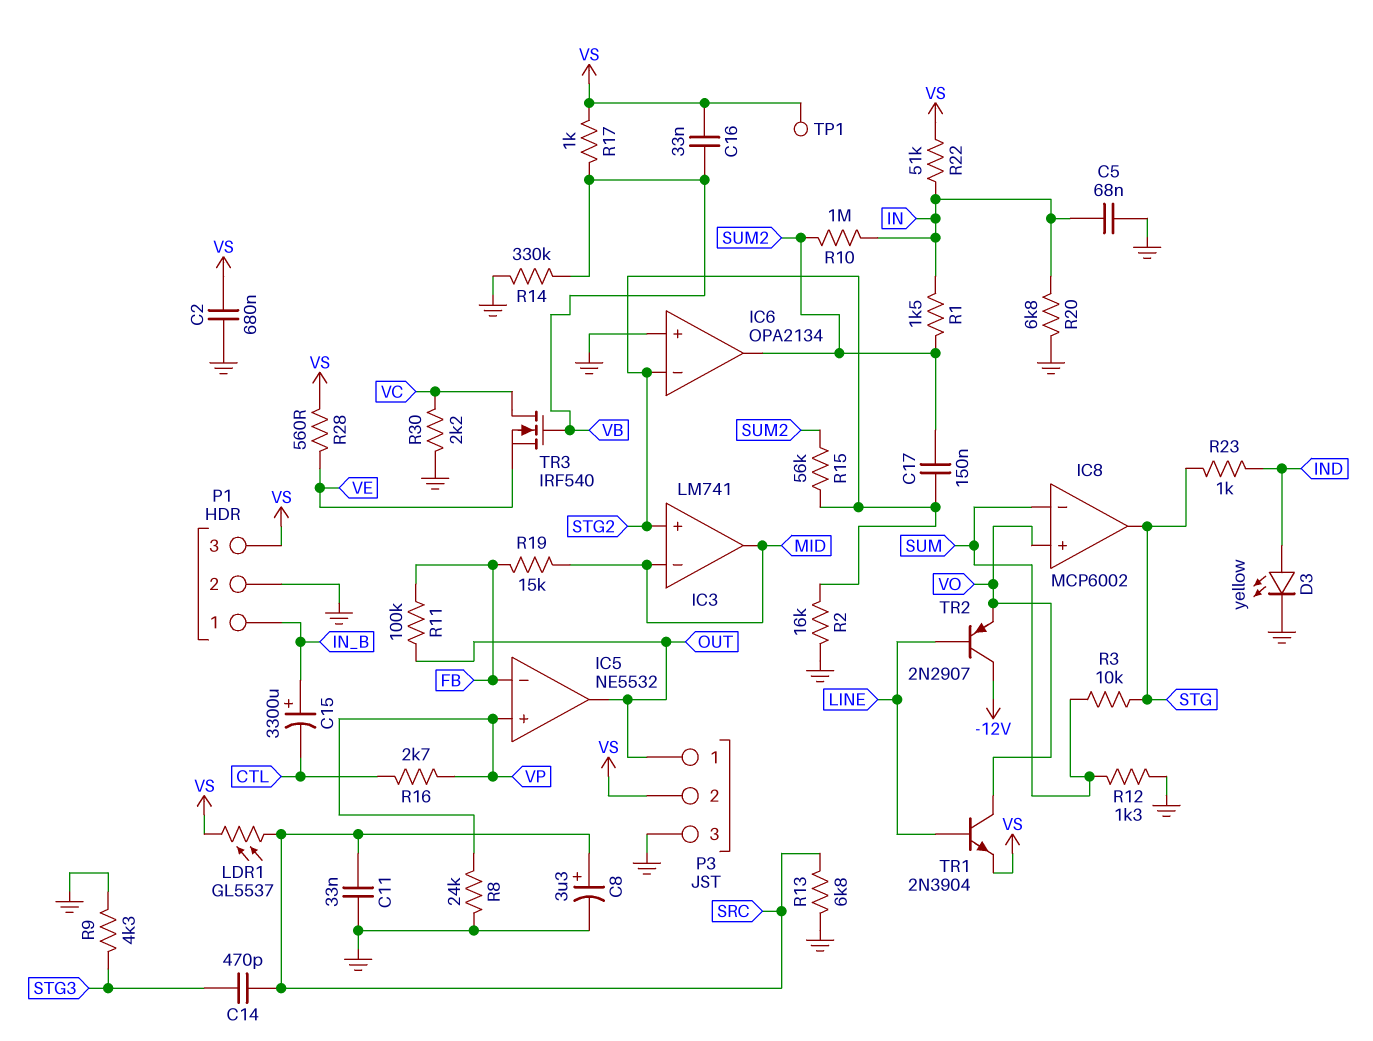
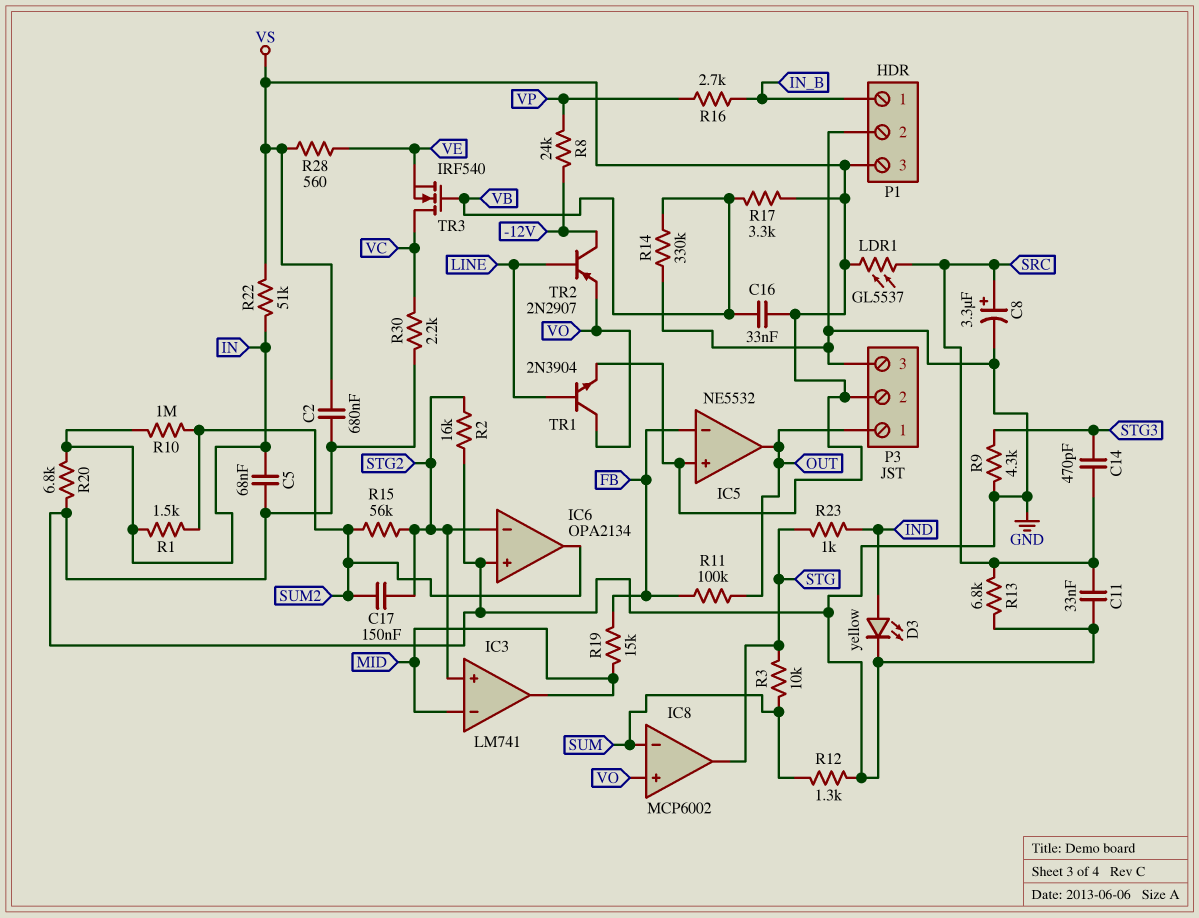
C15: 3300uF (plus IN_B, minus CTL) -> none
IC5 pin in+: VP -> VS
R8: 24k (GND, VP) -> 24k (-12V, VP)
R16: 2.7k (CTL, VP) -> 2.7k (IN_B, VP)
R17: 1k (VB, VS) -> 3.3k (VB, VS)
TP1: test point (VS) -> none

